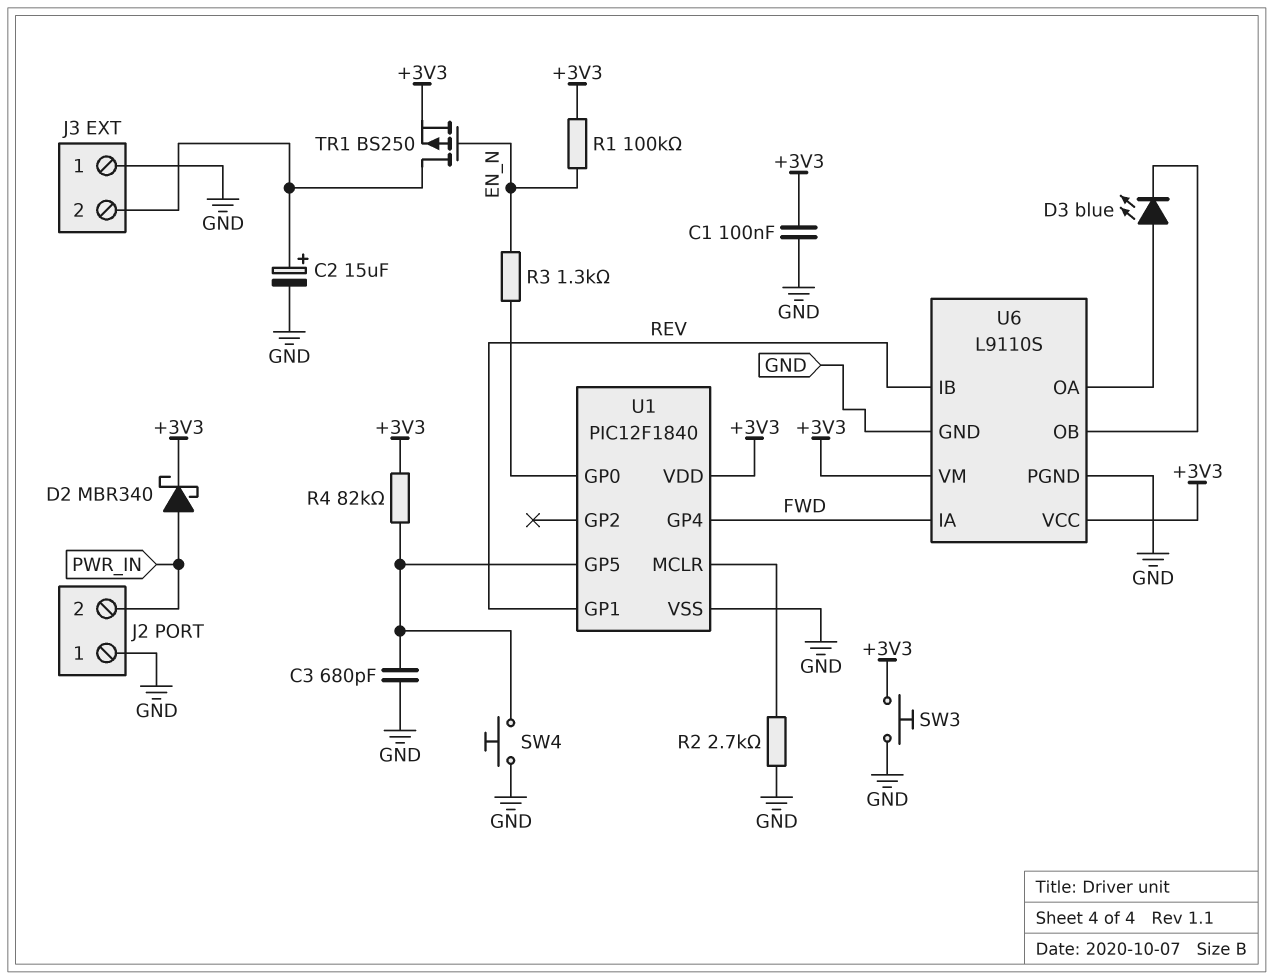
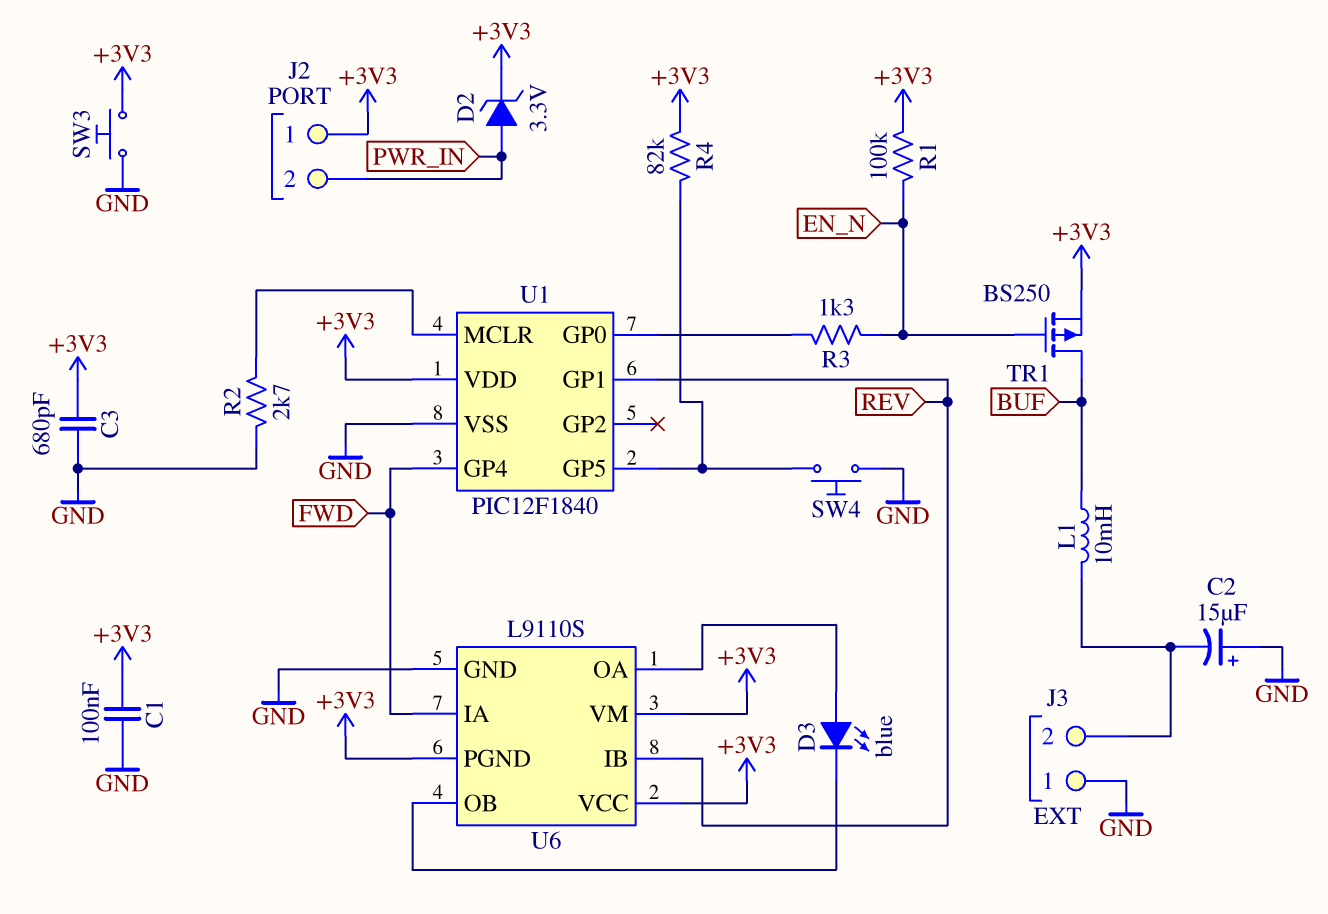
C2: 15uF (plus J3/2, minus GND) -> 15uF (plus GND, minus J3/2)
C3: 680pF (GND, U1/GP5) -> 680pF (+3V3, GND)
D2: schottky MBR340 (A PWR_IN, K +3V3) -> zener 3.3V (A PWR_IN, K +3V3)
J2 pin 1: GND -> +3V3
L1: none -> 10mH (BUF, J3/2)
TR1: PMOS BS250 (G EN_N, D J3/2, S +3V3) -> PMOS BS250 (G EN_N, D BUF, S +3V3)
U6 pin PGND: GND -> +3V3

